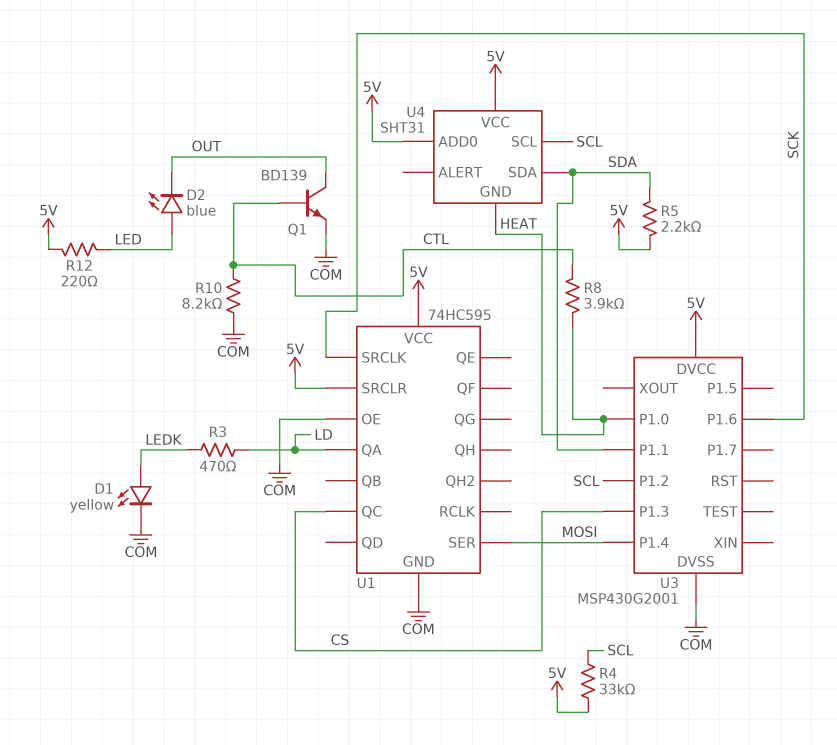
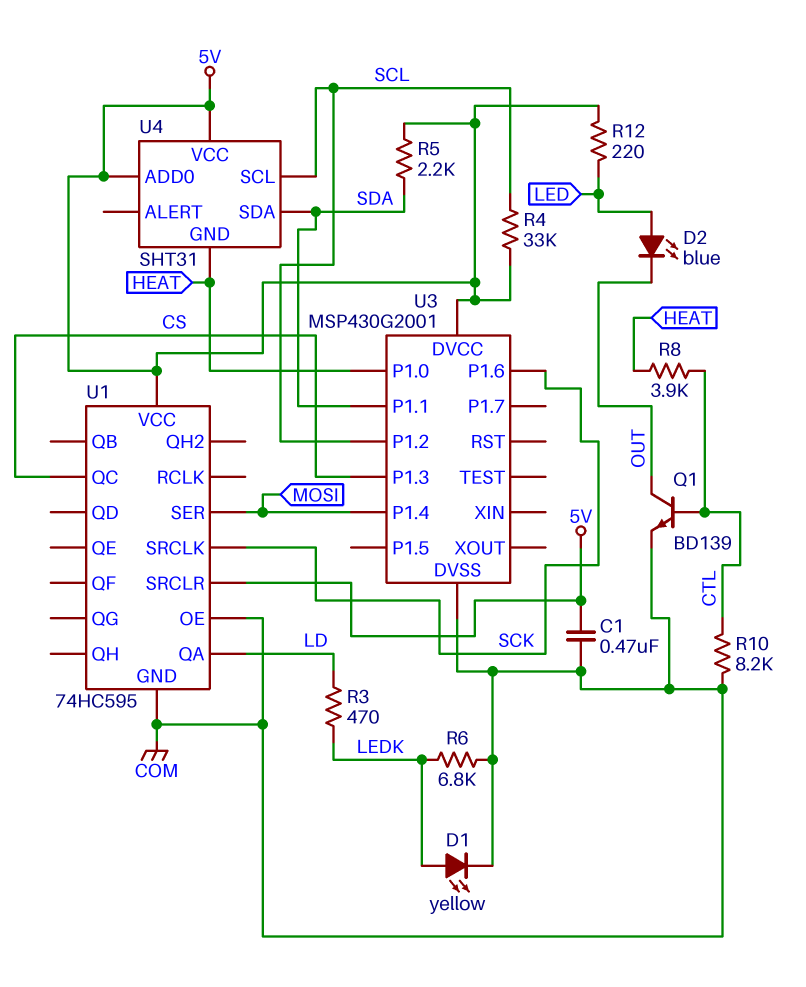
C1: none -> 470nF (5V, COM)
R6: none -> 6.8k (COM, LEDK)

